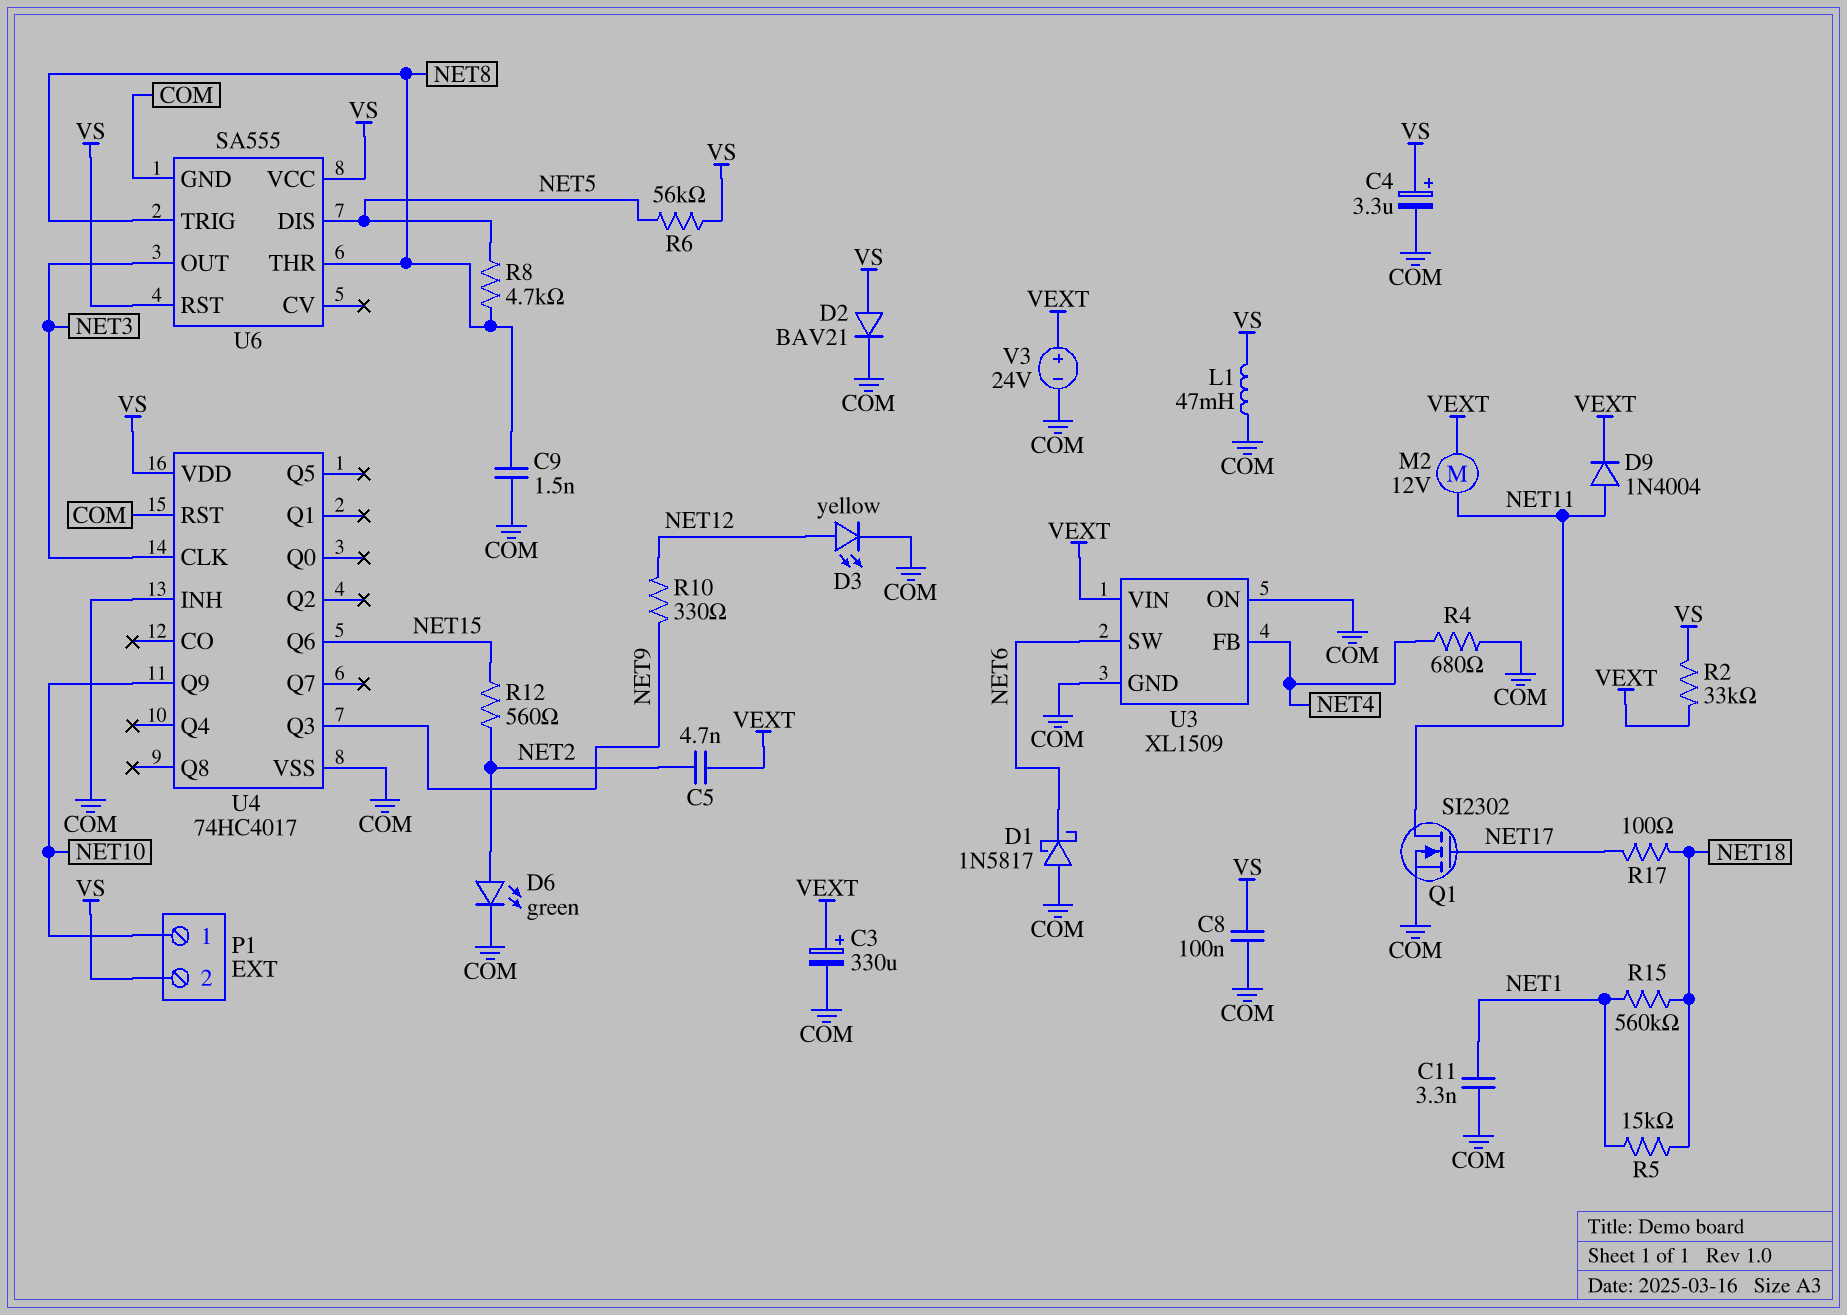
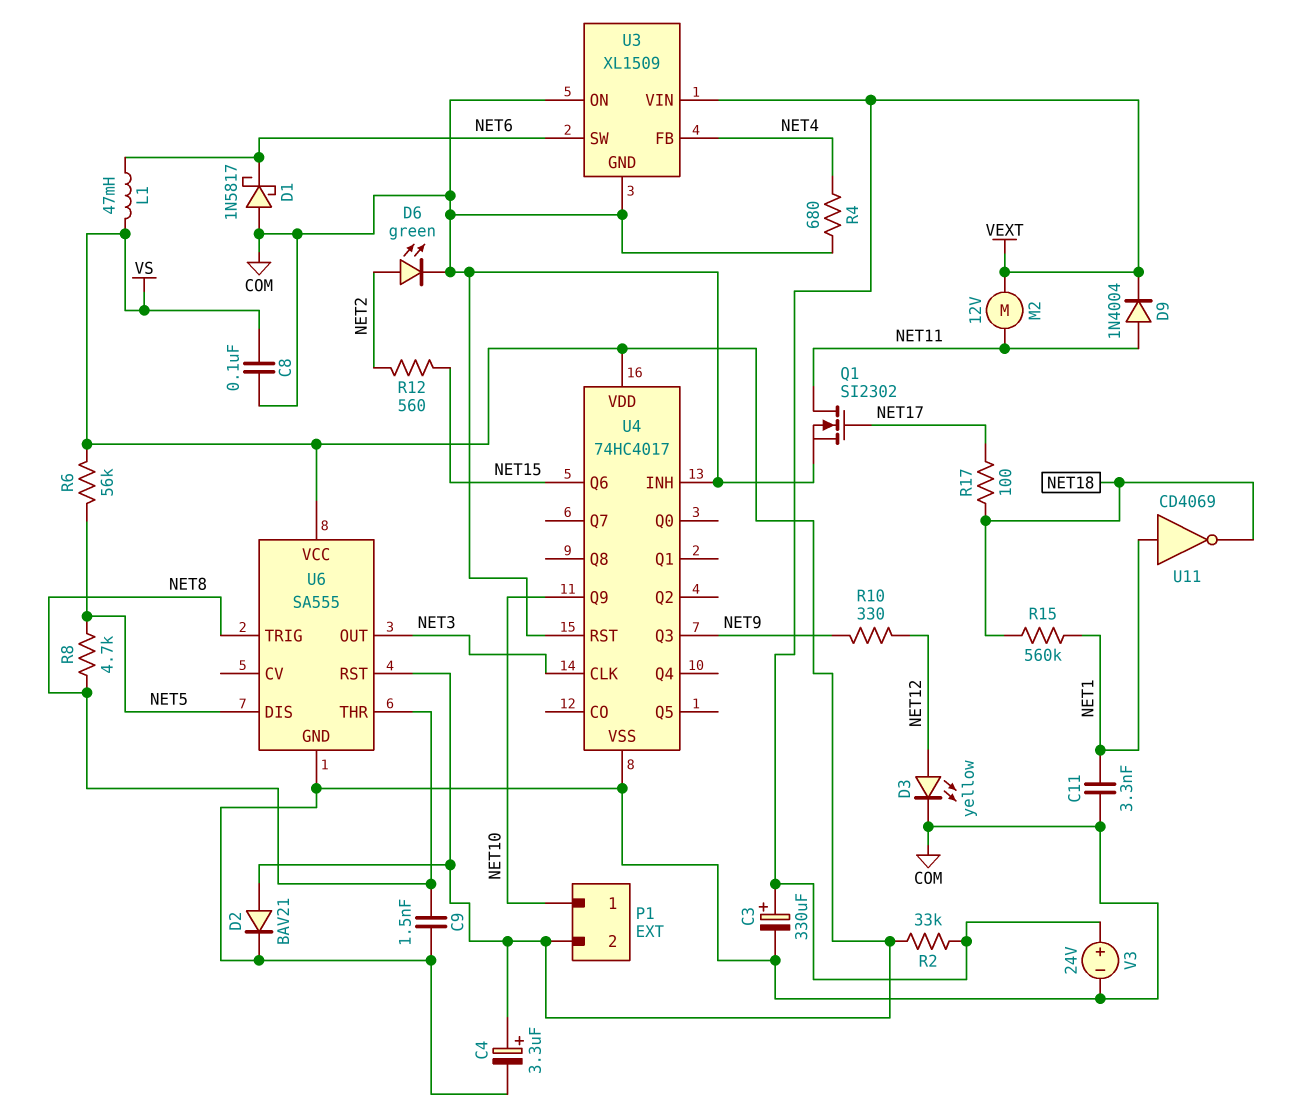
C5: 4.7nF (NET2, VEXT) -> none
L1: 47mH (COM, VS) -> 47mH (NET6, VS)
R5: 15k (NET1, NET18) -> none
U11: none -> NOT CD4069 (in NET1, out NET18)

